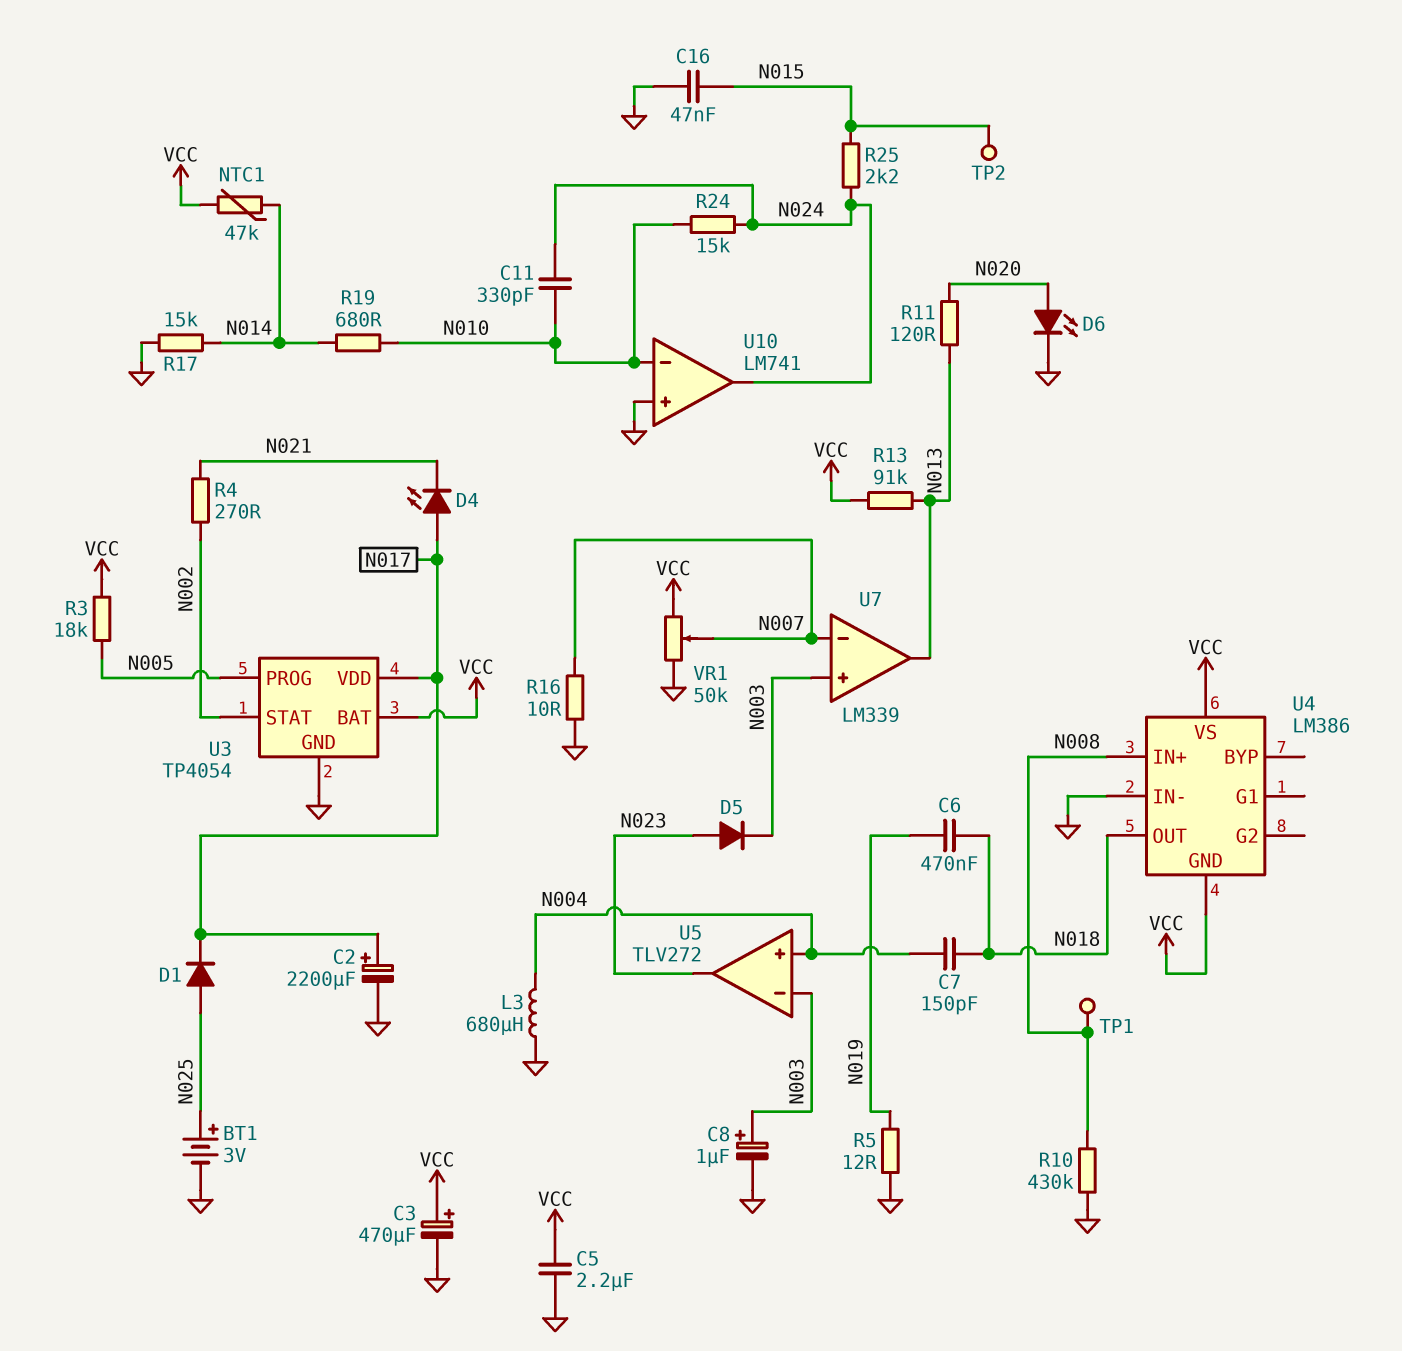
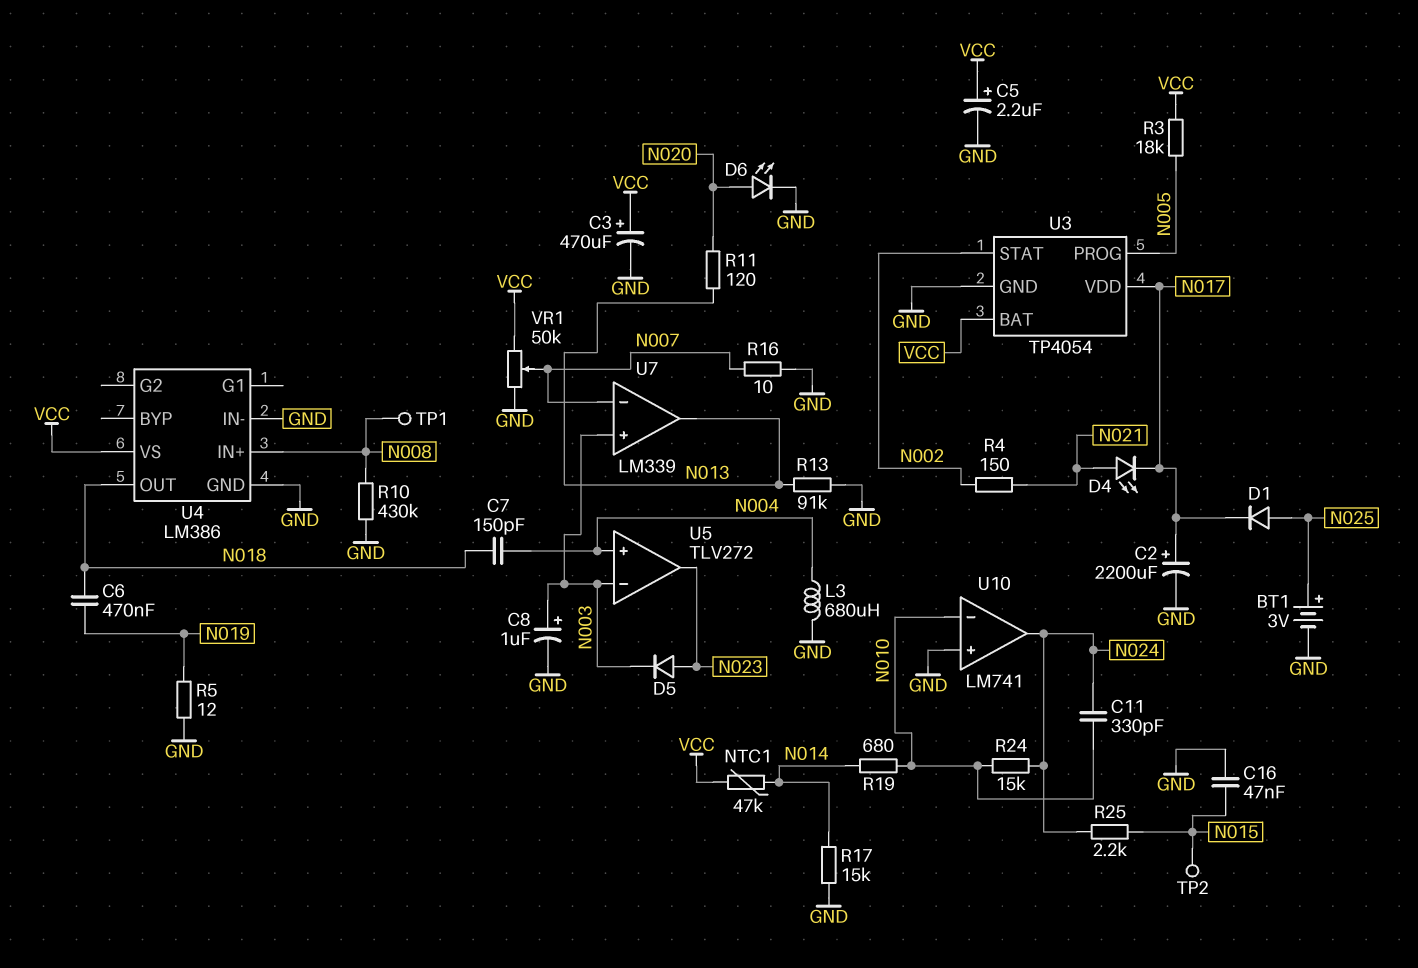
C5: 2.2uF (GND, VCC) -> 2.2uF (plus VCC, minus GND)
D4: LED (A N017, K N021) -> LED (A N021, K N017)
R4: 270 (N002, N021) -> 150 (N002, N021)
R13: 91k (N013, VCC) -> 91k (GND, N013)
U4 pin GND: VCC -> GND

